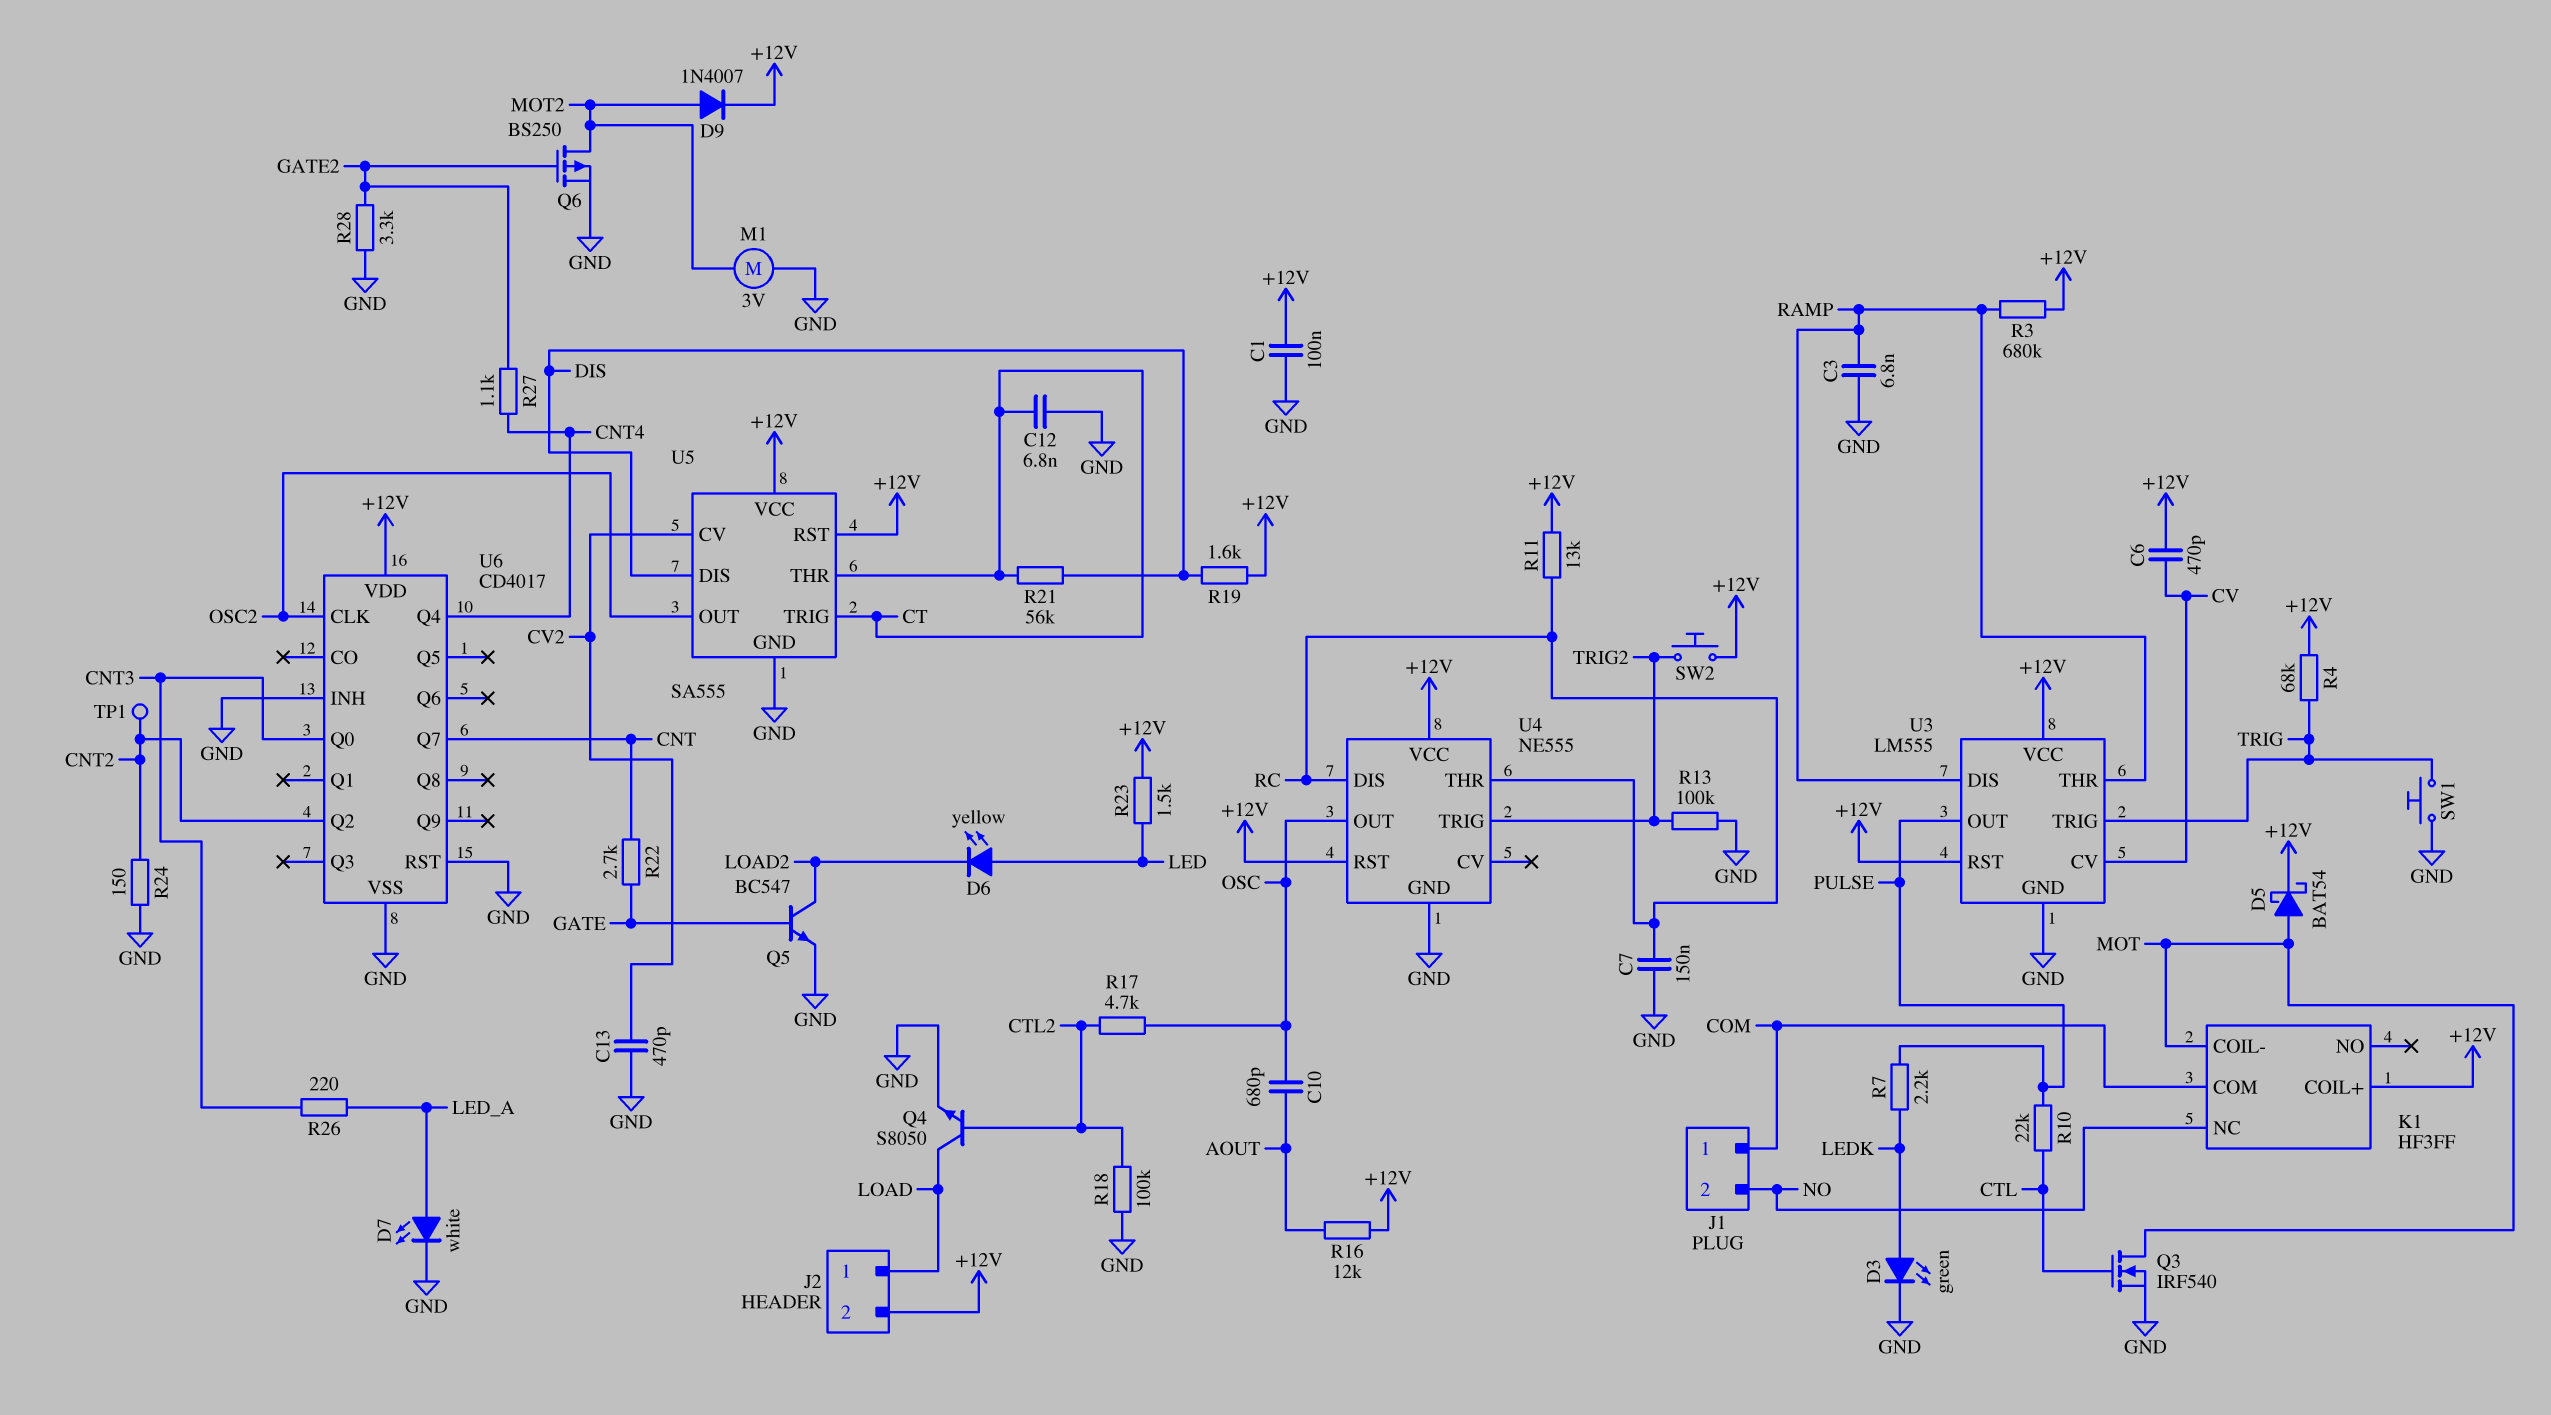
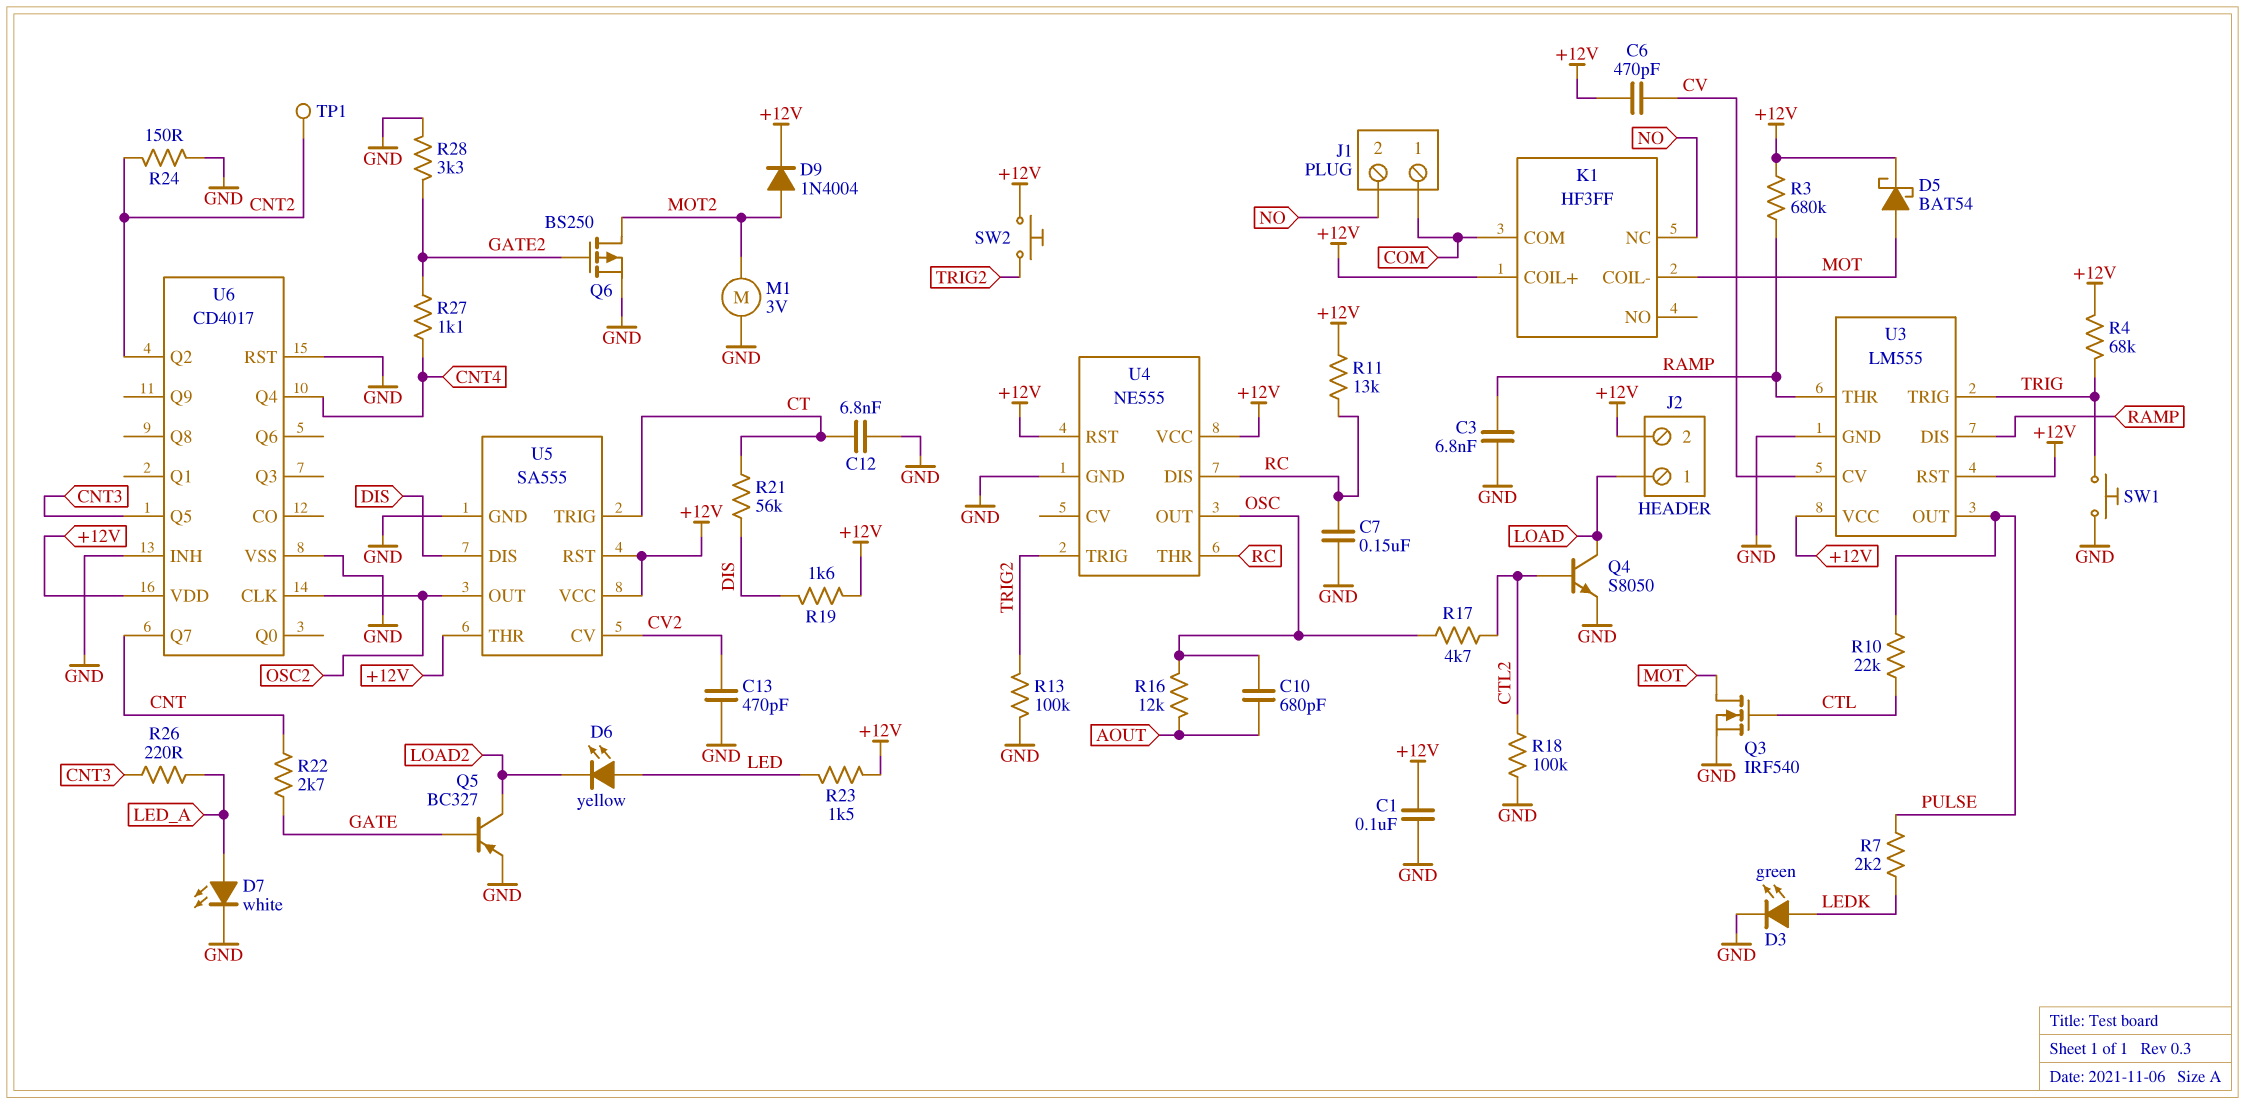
D9: diode 1N4007 (A MOT2, K +12V) -> diode 1N4004 (A MOT2, K +12V)
Q5: NPN BC547 (B GATE, C LOAD2, E GND) -> PNP BC327 (B GATE, C LOAD2, E GND)
R16: 12k (+12V, AOUT) -> 12k (AOUT, OSC)
U5 pin THR: CT -> +12V
U6 pin Q0: CNT3 -> none
U6 pin Q5: none -> CNT3

